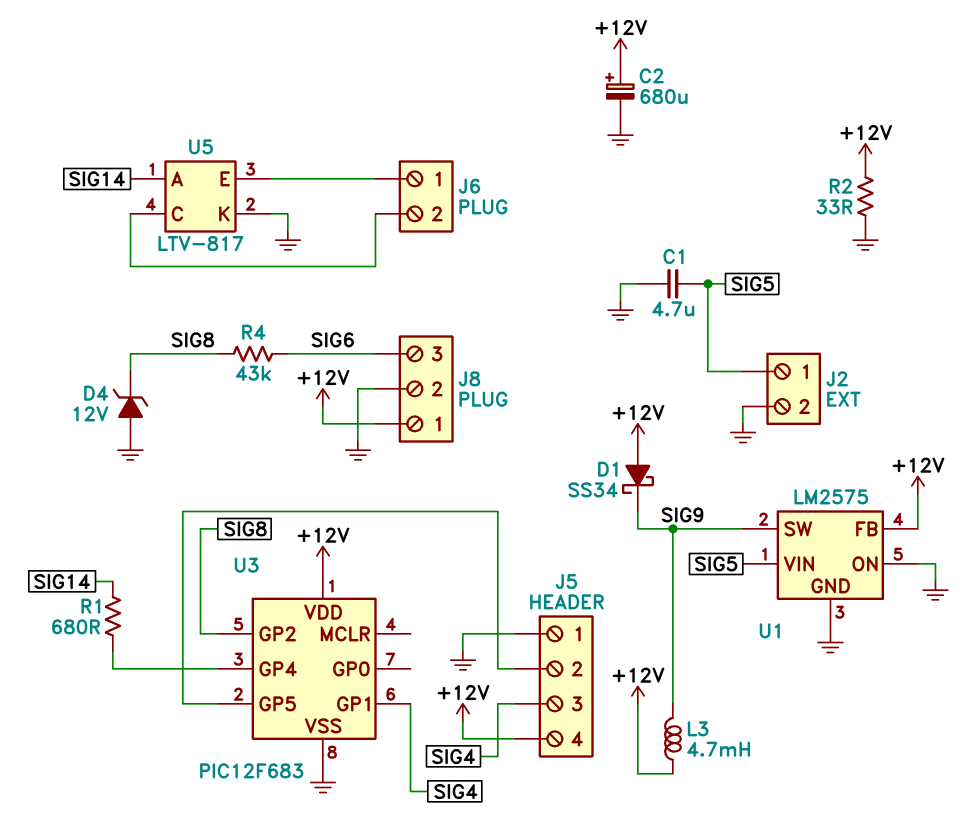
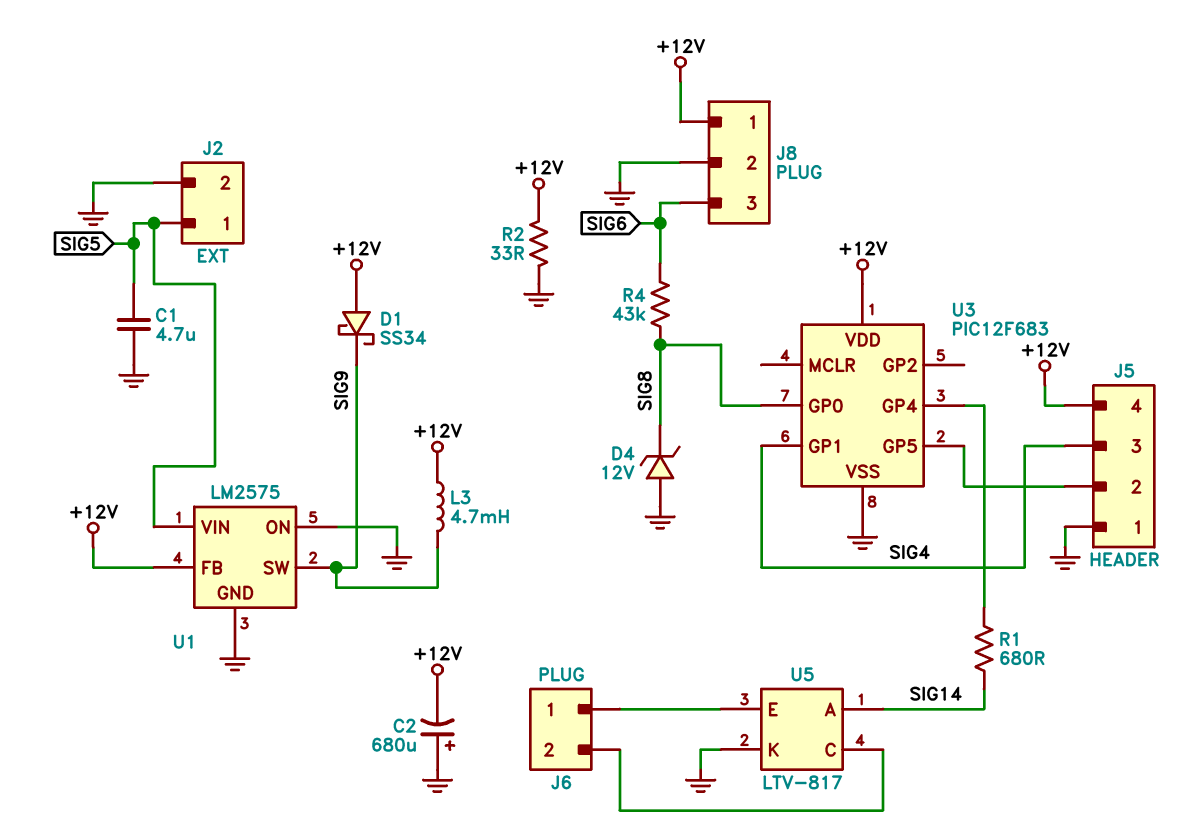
C2: 680uF (plus +12V, minus GND) -> 680uF (plus GND, minus +12V)
U3 pin GP0: none -> SIG8
U3 pin GP2: SIG8 -> none

